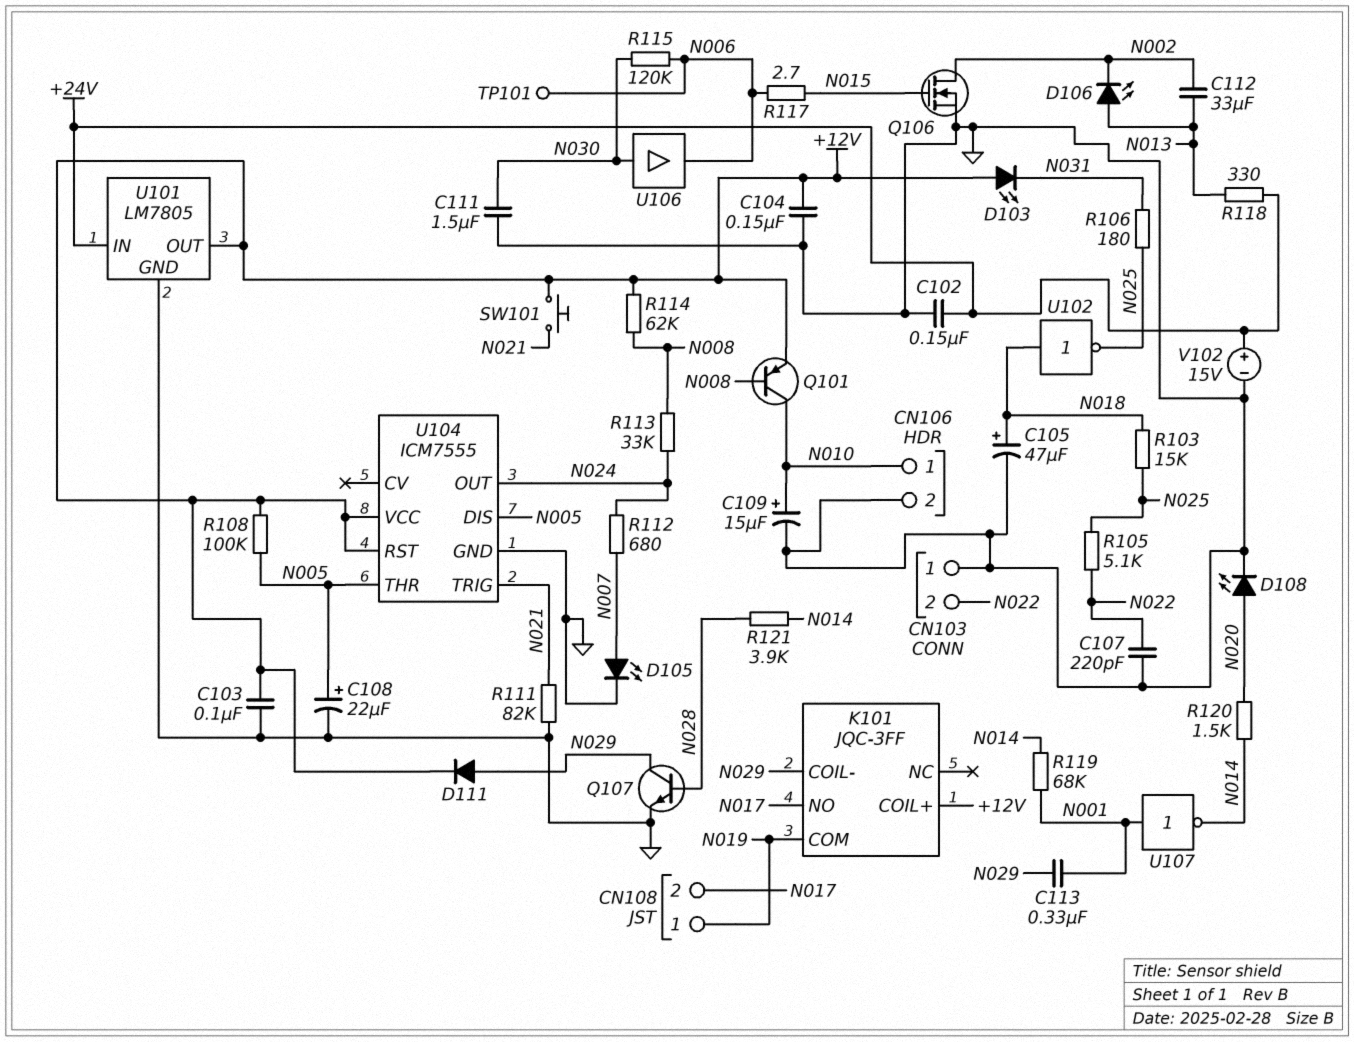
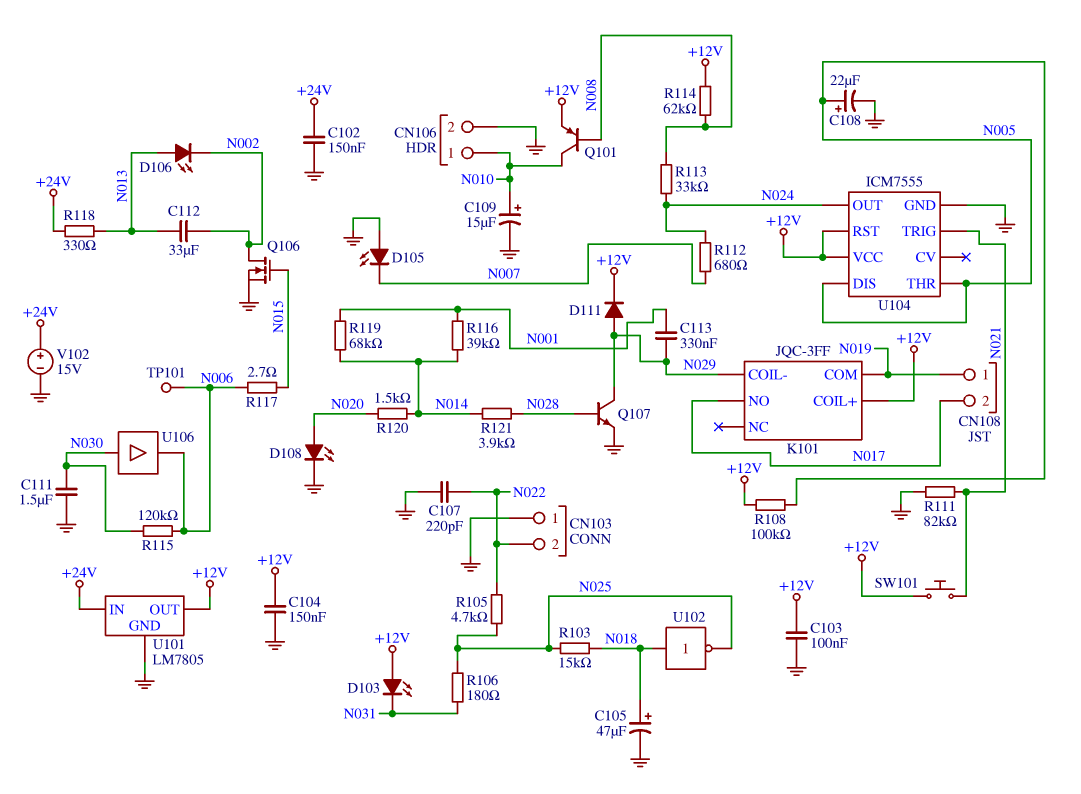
D105: LED (A N007, K GND) -> LED (A GND, K N007)
R105: 5.1k (N022, N025) -> 4.7k (N022, N025)
R116: none -> 39k (N001, N014)
U107: NOT (in N001, out N014) -> none

